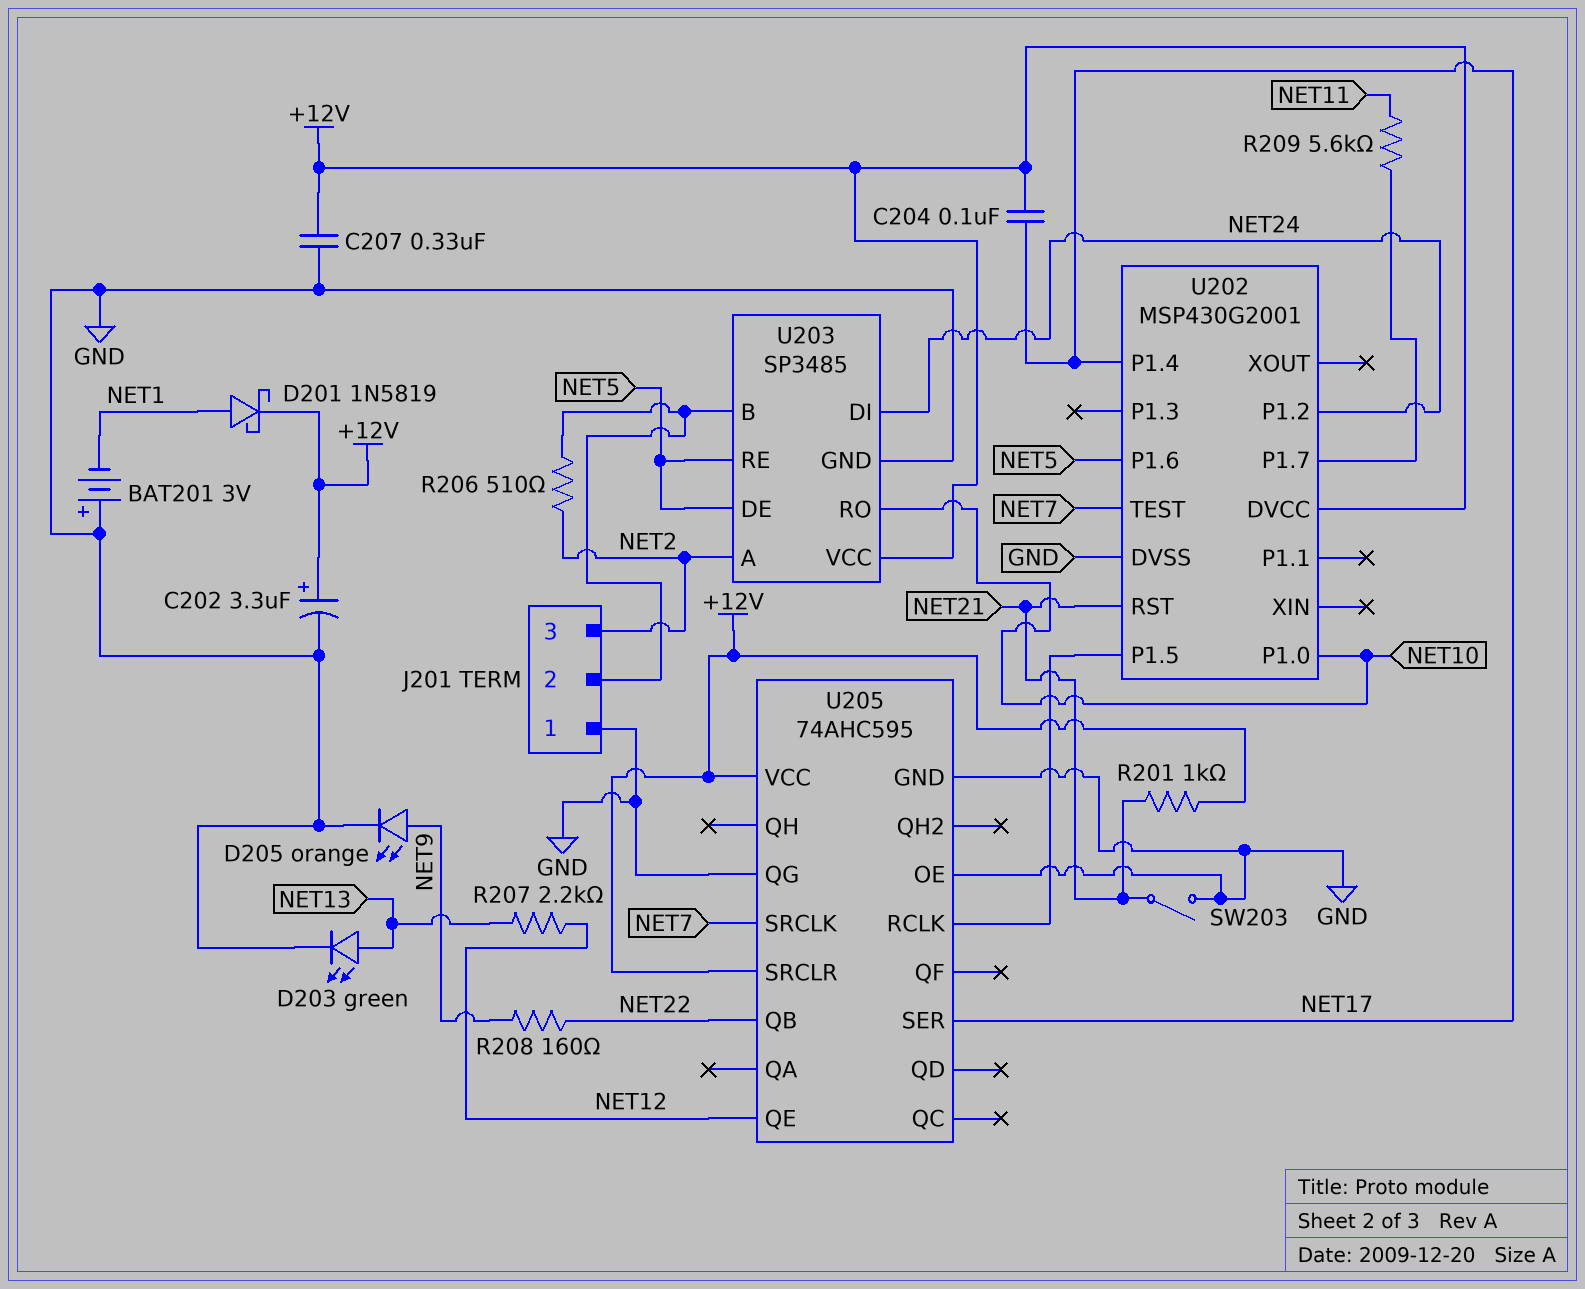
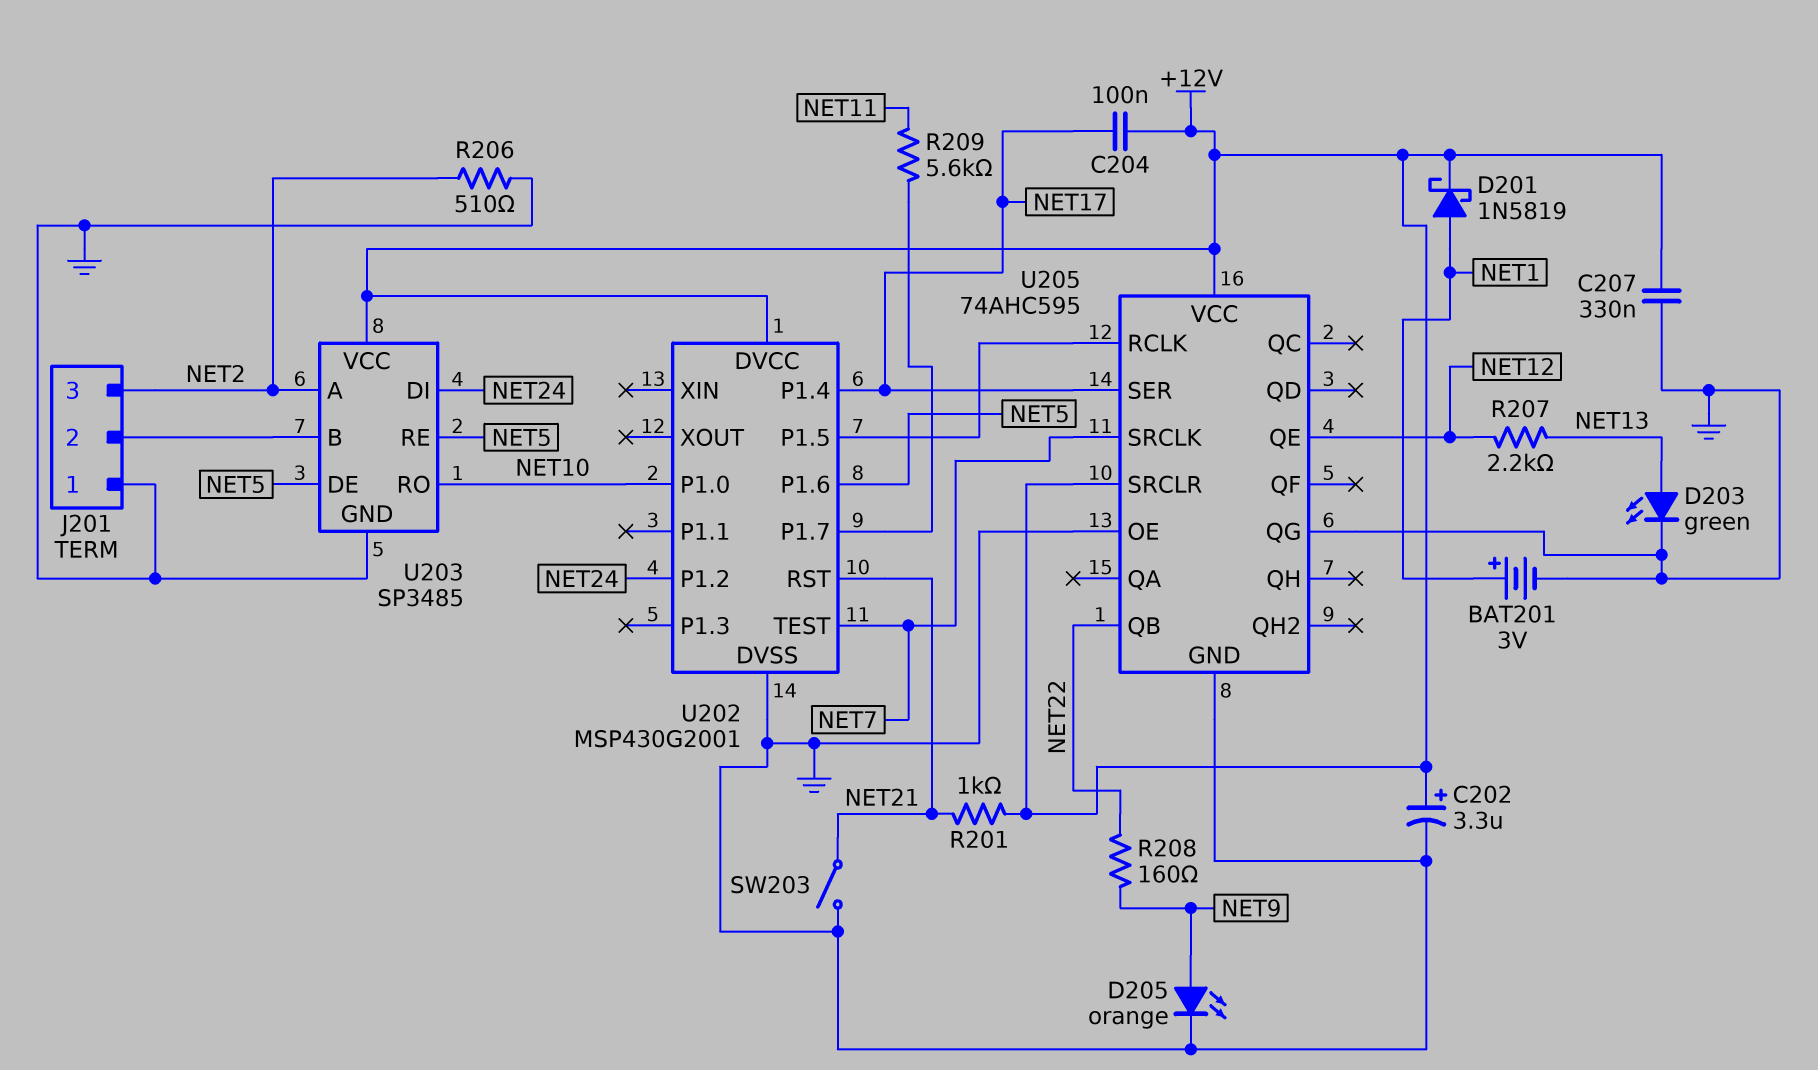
BAT201: 3V (plus GND, minus NET1) -> 3V (plus NET1, minus GND)
R206: 510 (J201/2, NET2) -> 510 (GND, NET2)

